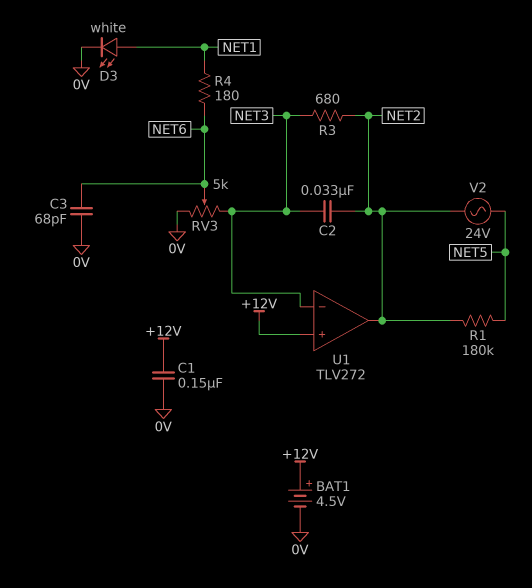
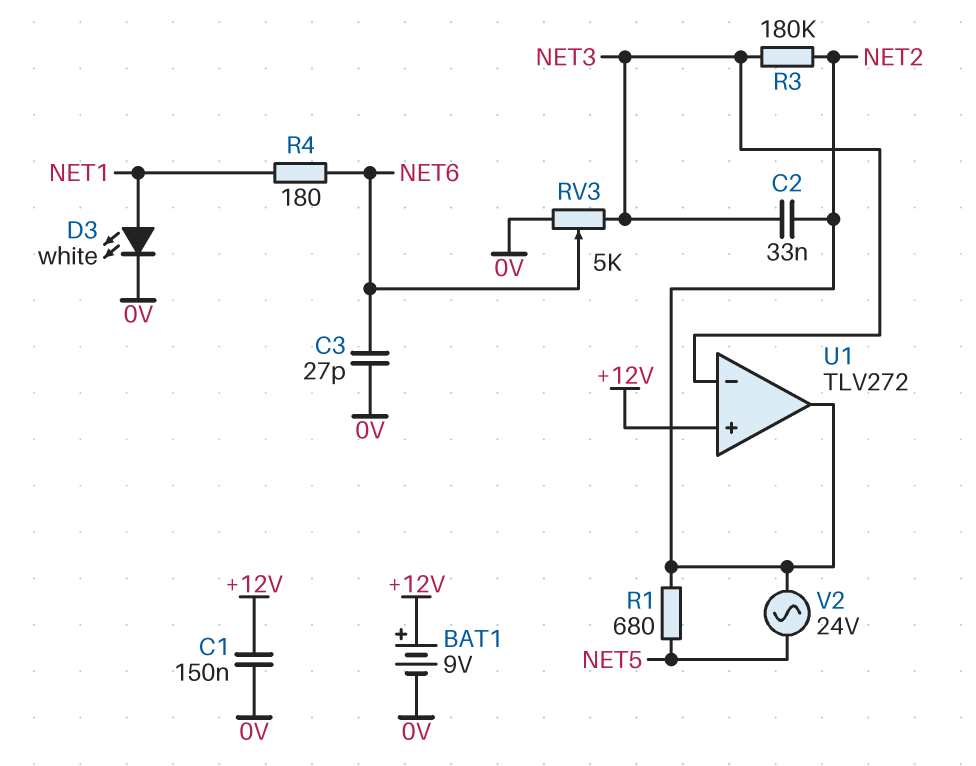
BAT1: 4.5V (plus +12V, minus 0V) -> 9V (plus +12V, minus 0V)
C3: 68pF (0V, NET6) -> 27pF (0V, NET6)
R1: 180k (NET2, NET5) -> 680 (NET2, NET5)
R3: 680 (NET2, NET3) -> 180k (NET2, NET3)

